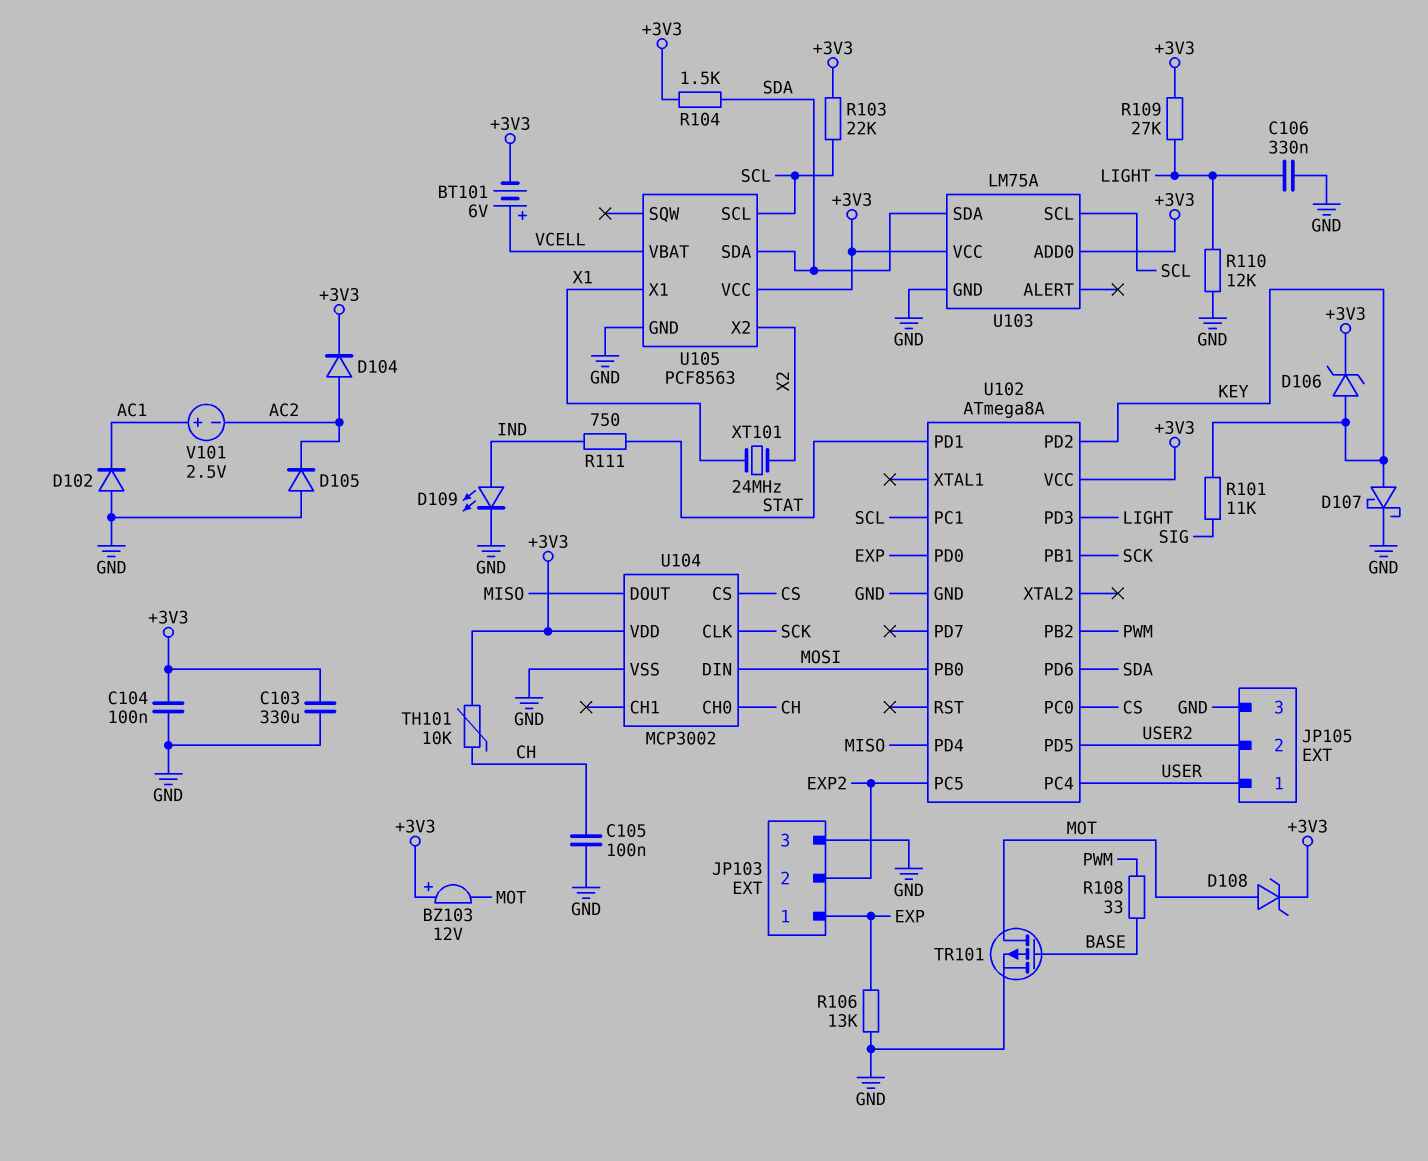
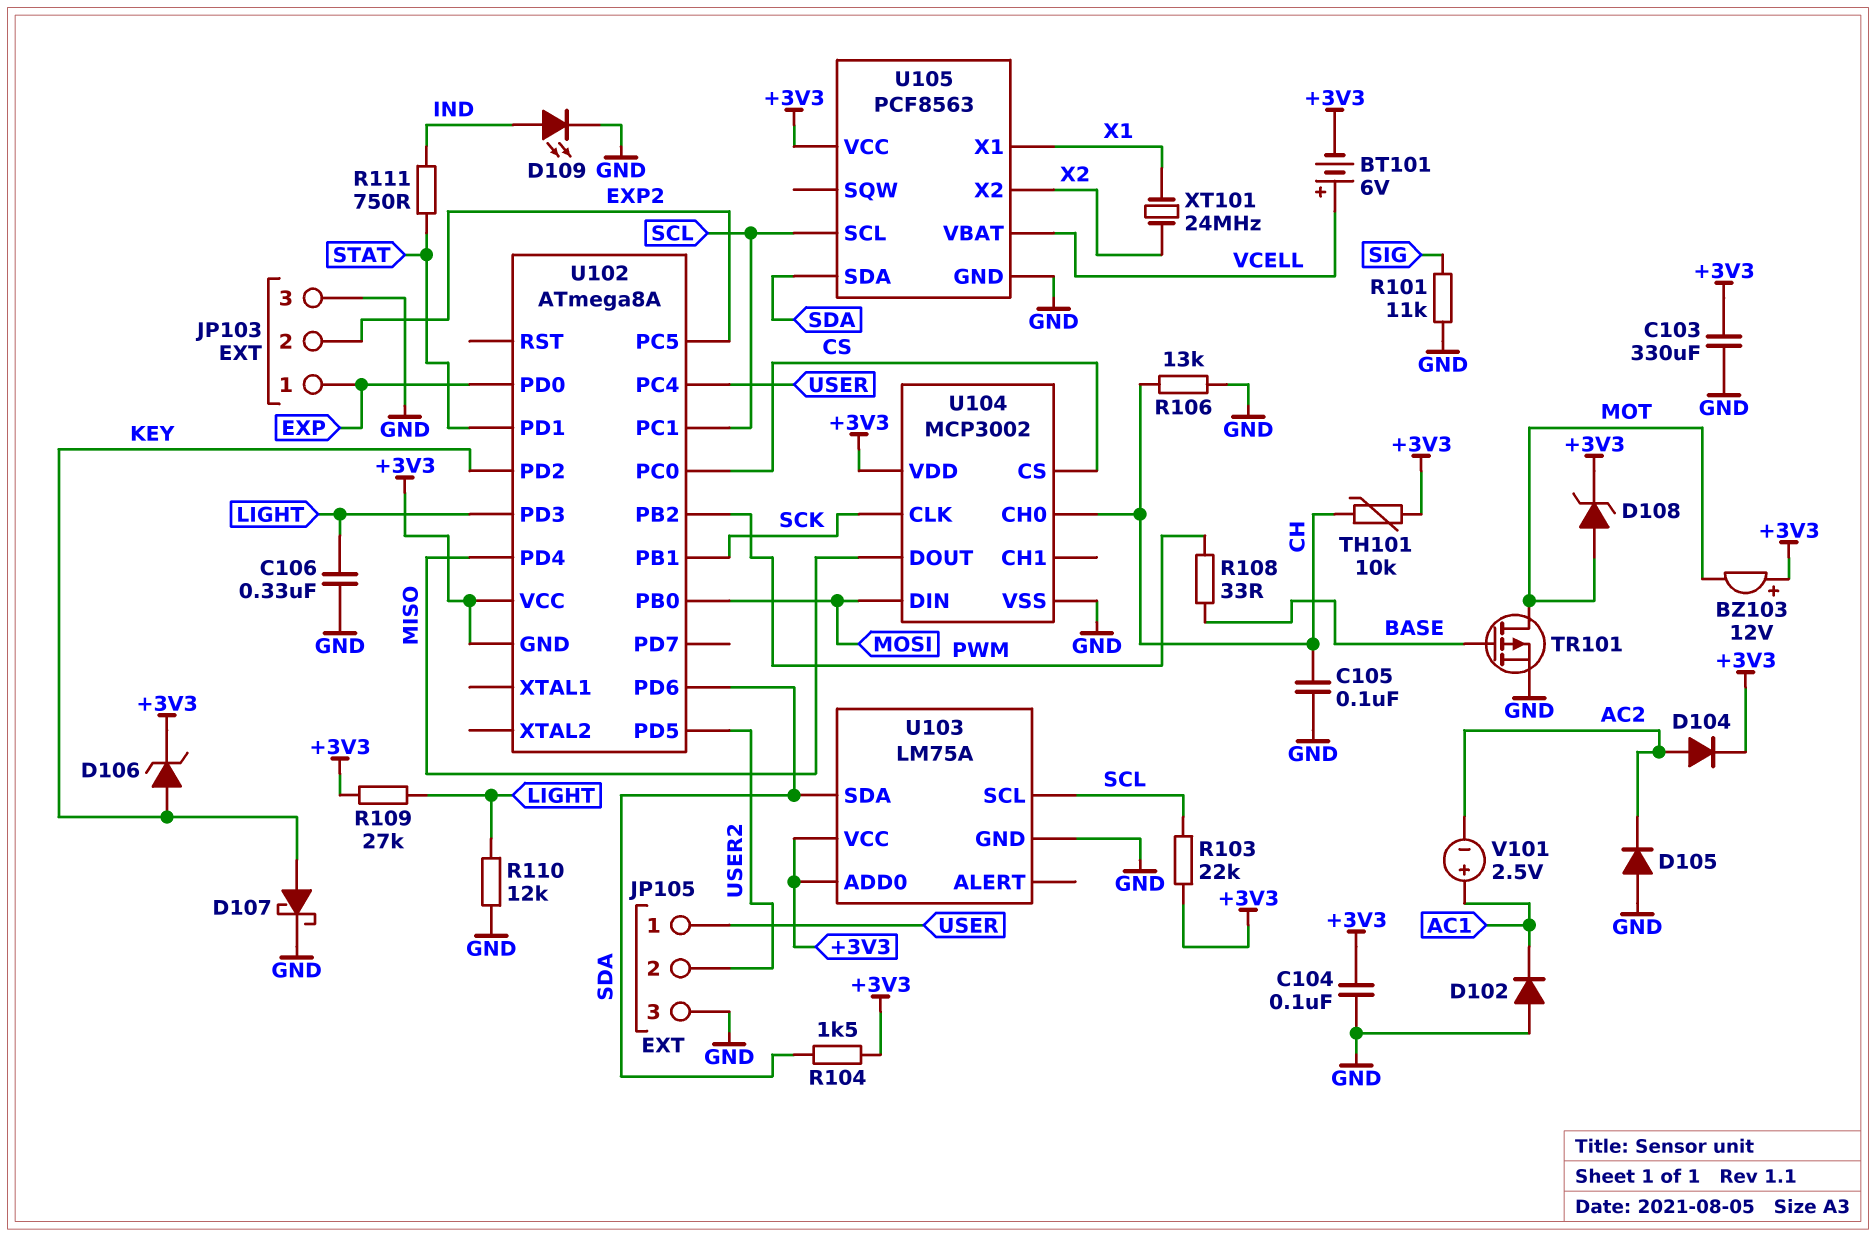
R101: 11k (KEY, SIG) -> 11k (GND, SIG)
R106: 13k (EXP, GND) -> 13k (CH, GND)
U102 pin GND: GND -> +3V3

